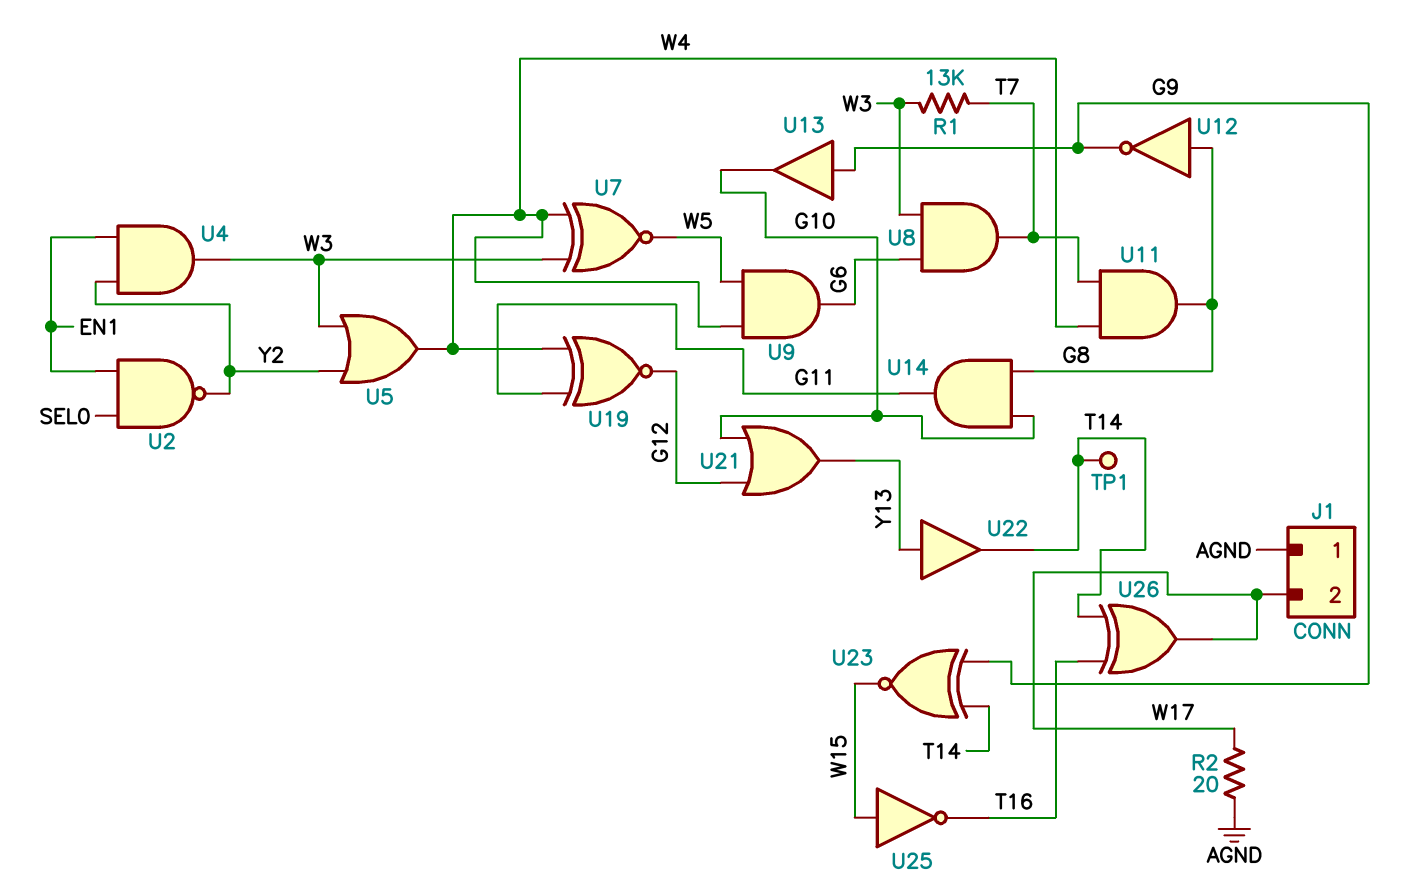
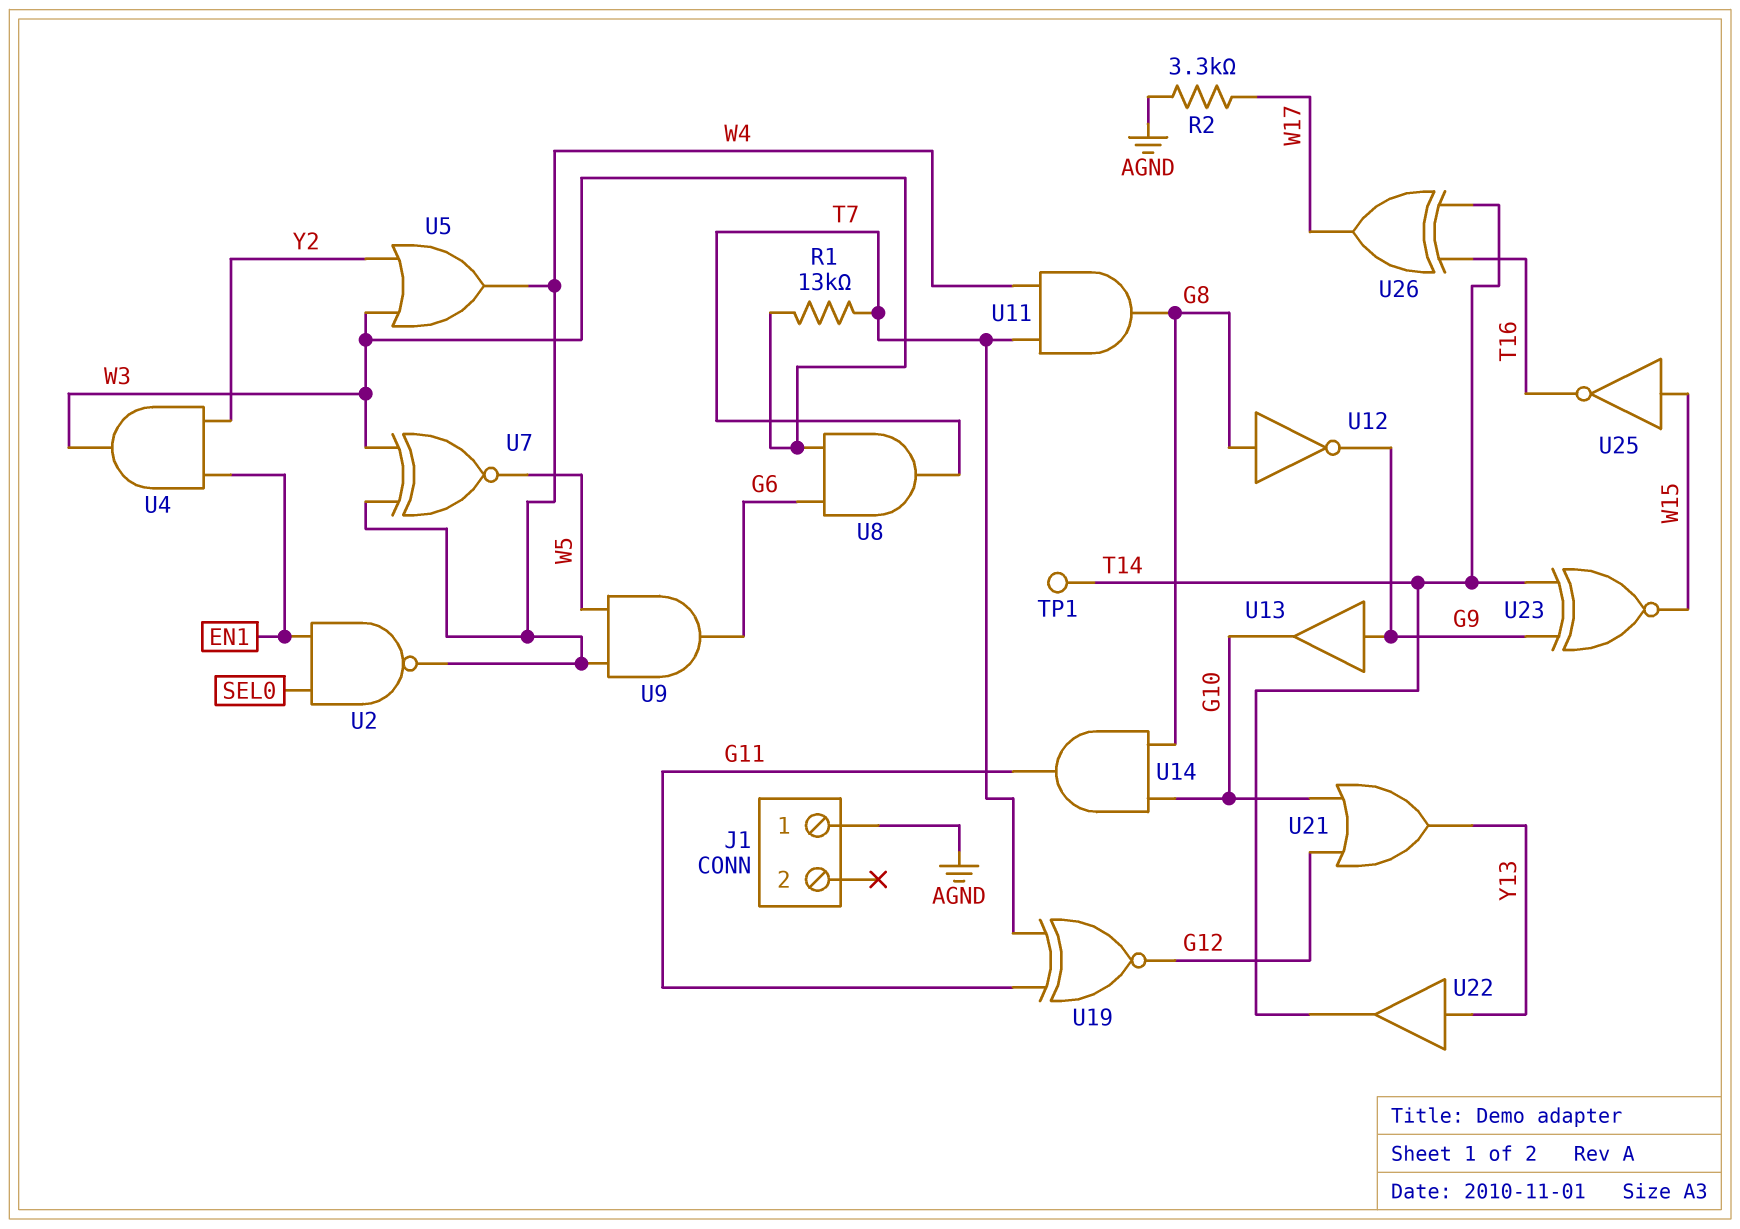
J1 pin 2: W17 -> none
R2: 20 (AGND, W17) -> 3.3k (AGND, W17)
U2: NAND (in EN1, in SEL0, out Y2) -> NAND (in EN1, in SEL0, out W4)
U19: XNOR (in G11, in W4, out G12) -> XNOR (in G11, in T7, out G12)

